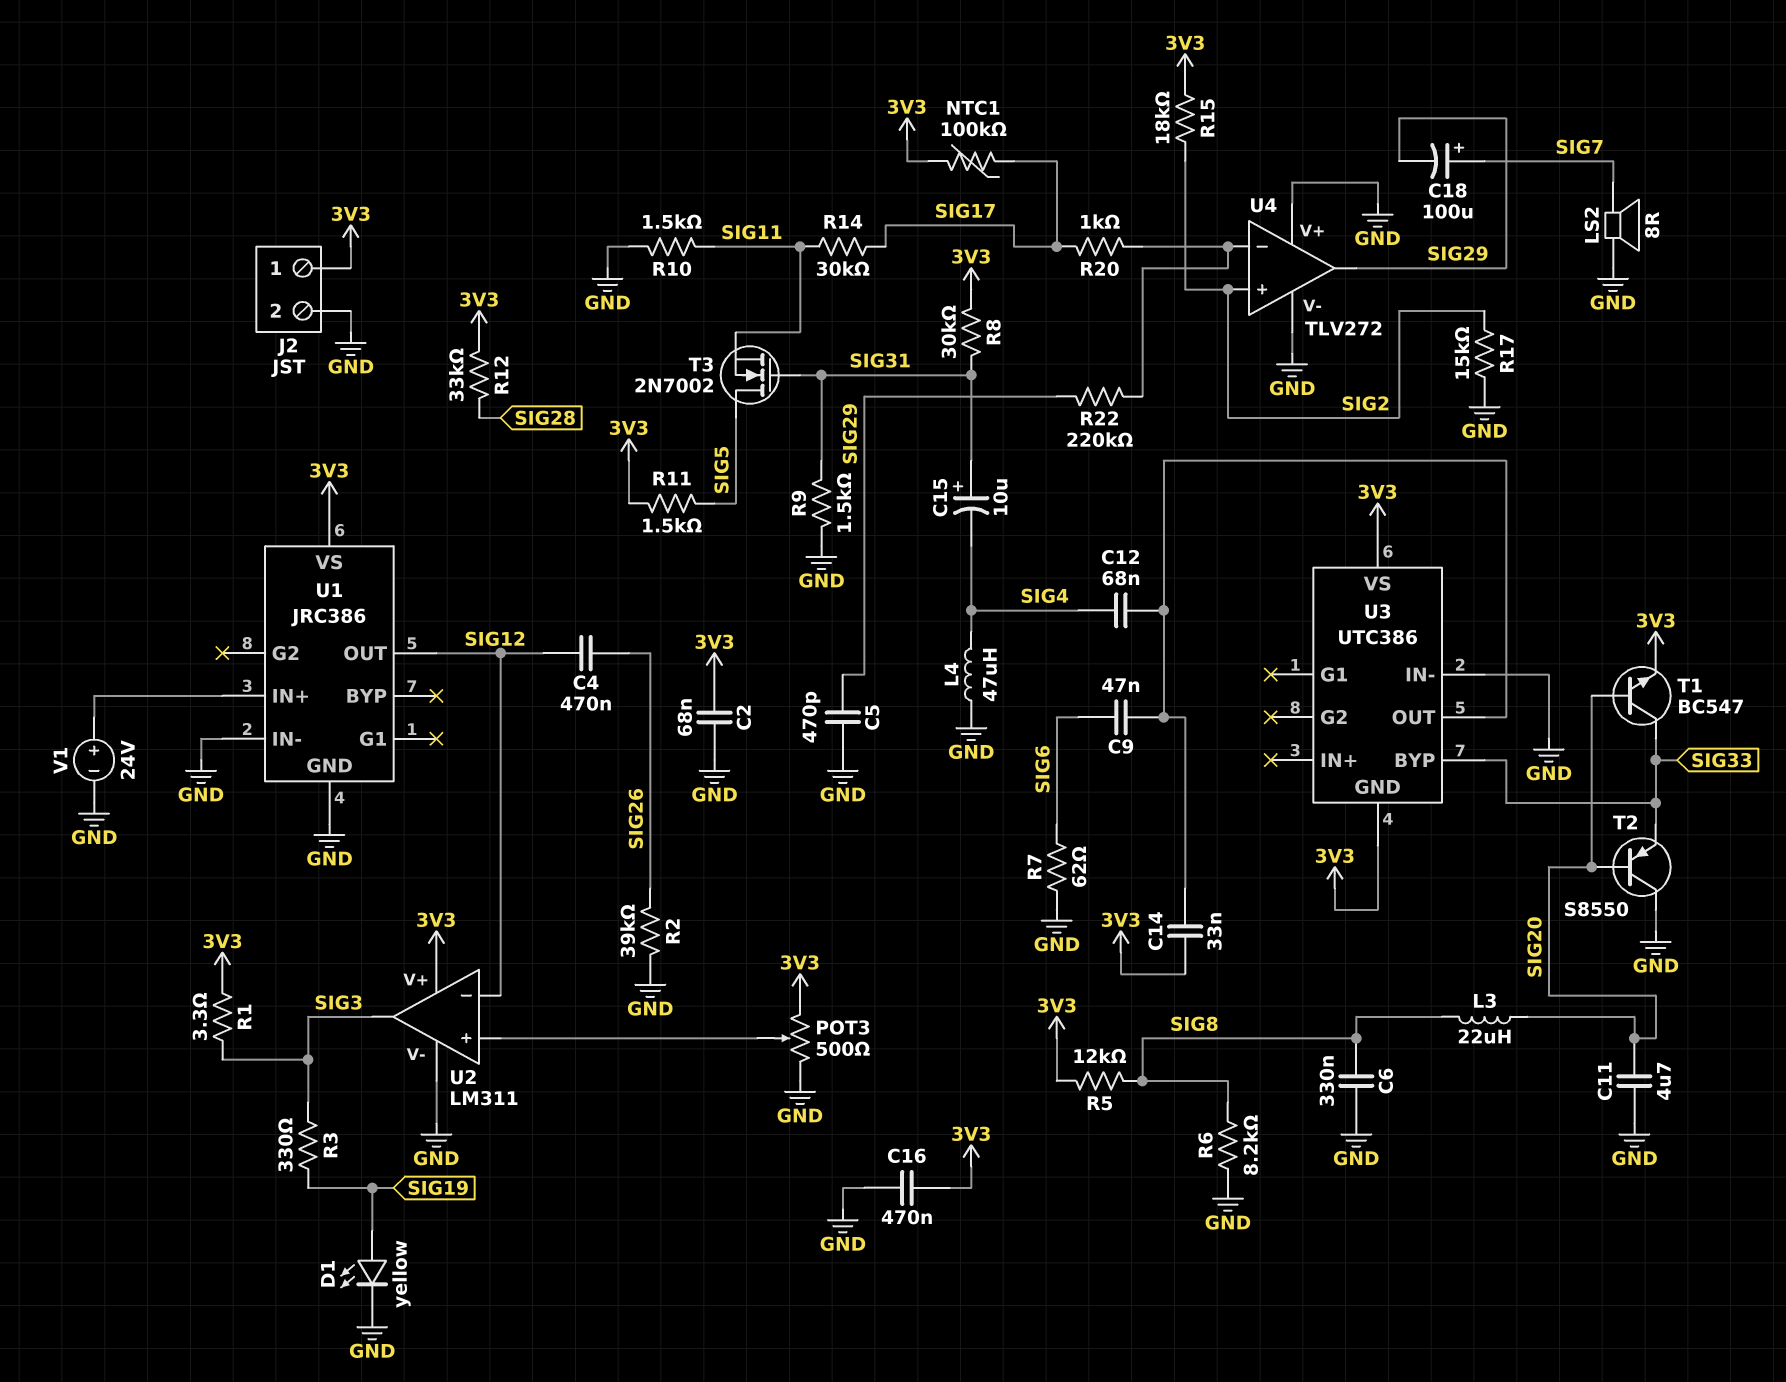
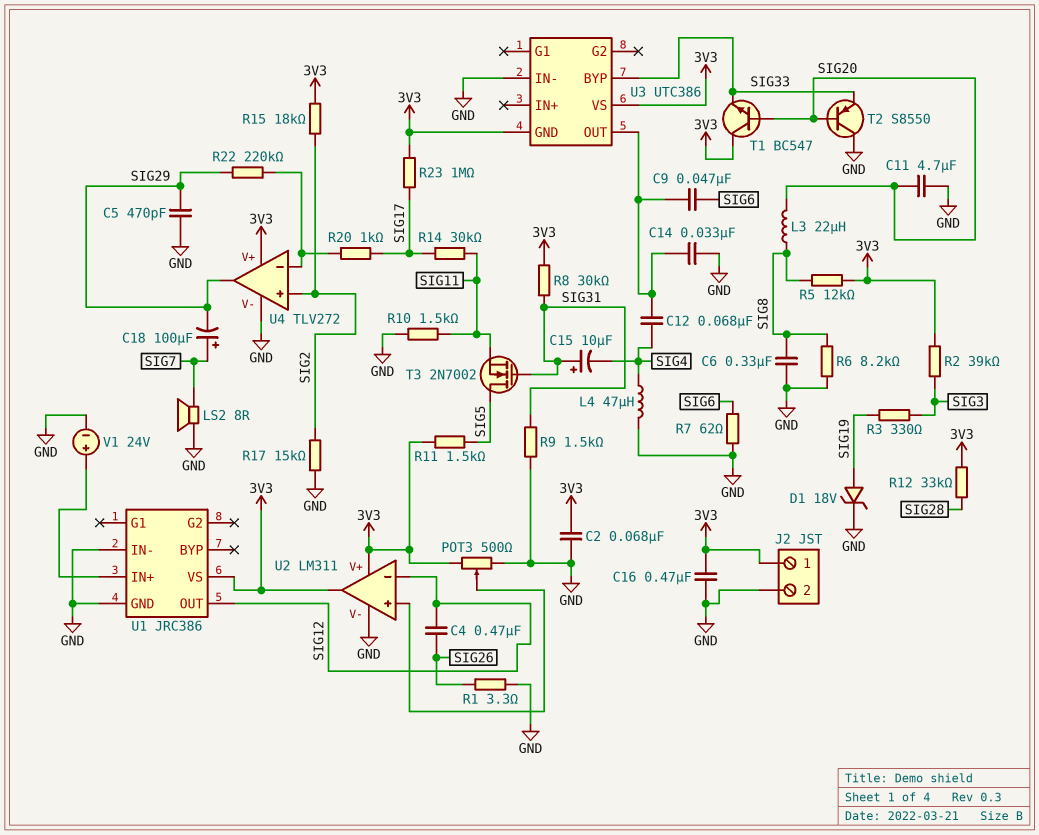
C14: 33nF (3V3, U3/OUT) -> 33nF (GND, U3/OUT)
D1: LED yellow (A SIG19, K GND) -> zener 18V (A SIG19, K GND)
NTC1: 100k (3V3, SIG17) -> none
R1: 3.3 (3V3, SIG3) -> 3.3 (GND, SIG26)
R2: 39k (GND, SIG26) -> 39k (3V3, SIG3)
R23: none -> 1M (3V3, SIG17)
T1: NPN BC547 (B SIG20, C SIG33, E 3V3) -> NPN BC547 (B SIG20, C 3V3, E SIG33)
U2 pin out: SIG3 -> 3V3
U4 pin V+: GND -> 3V3

